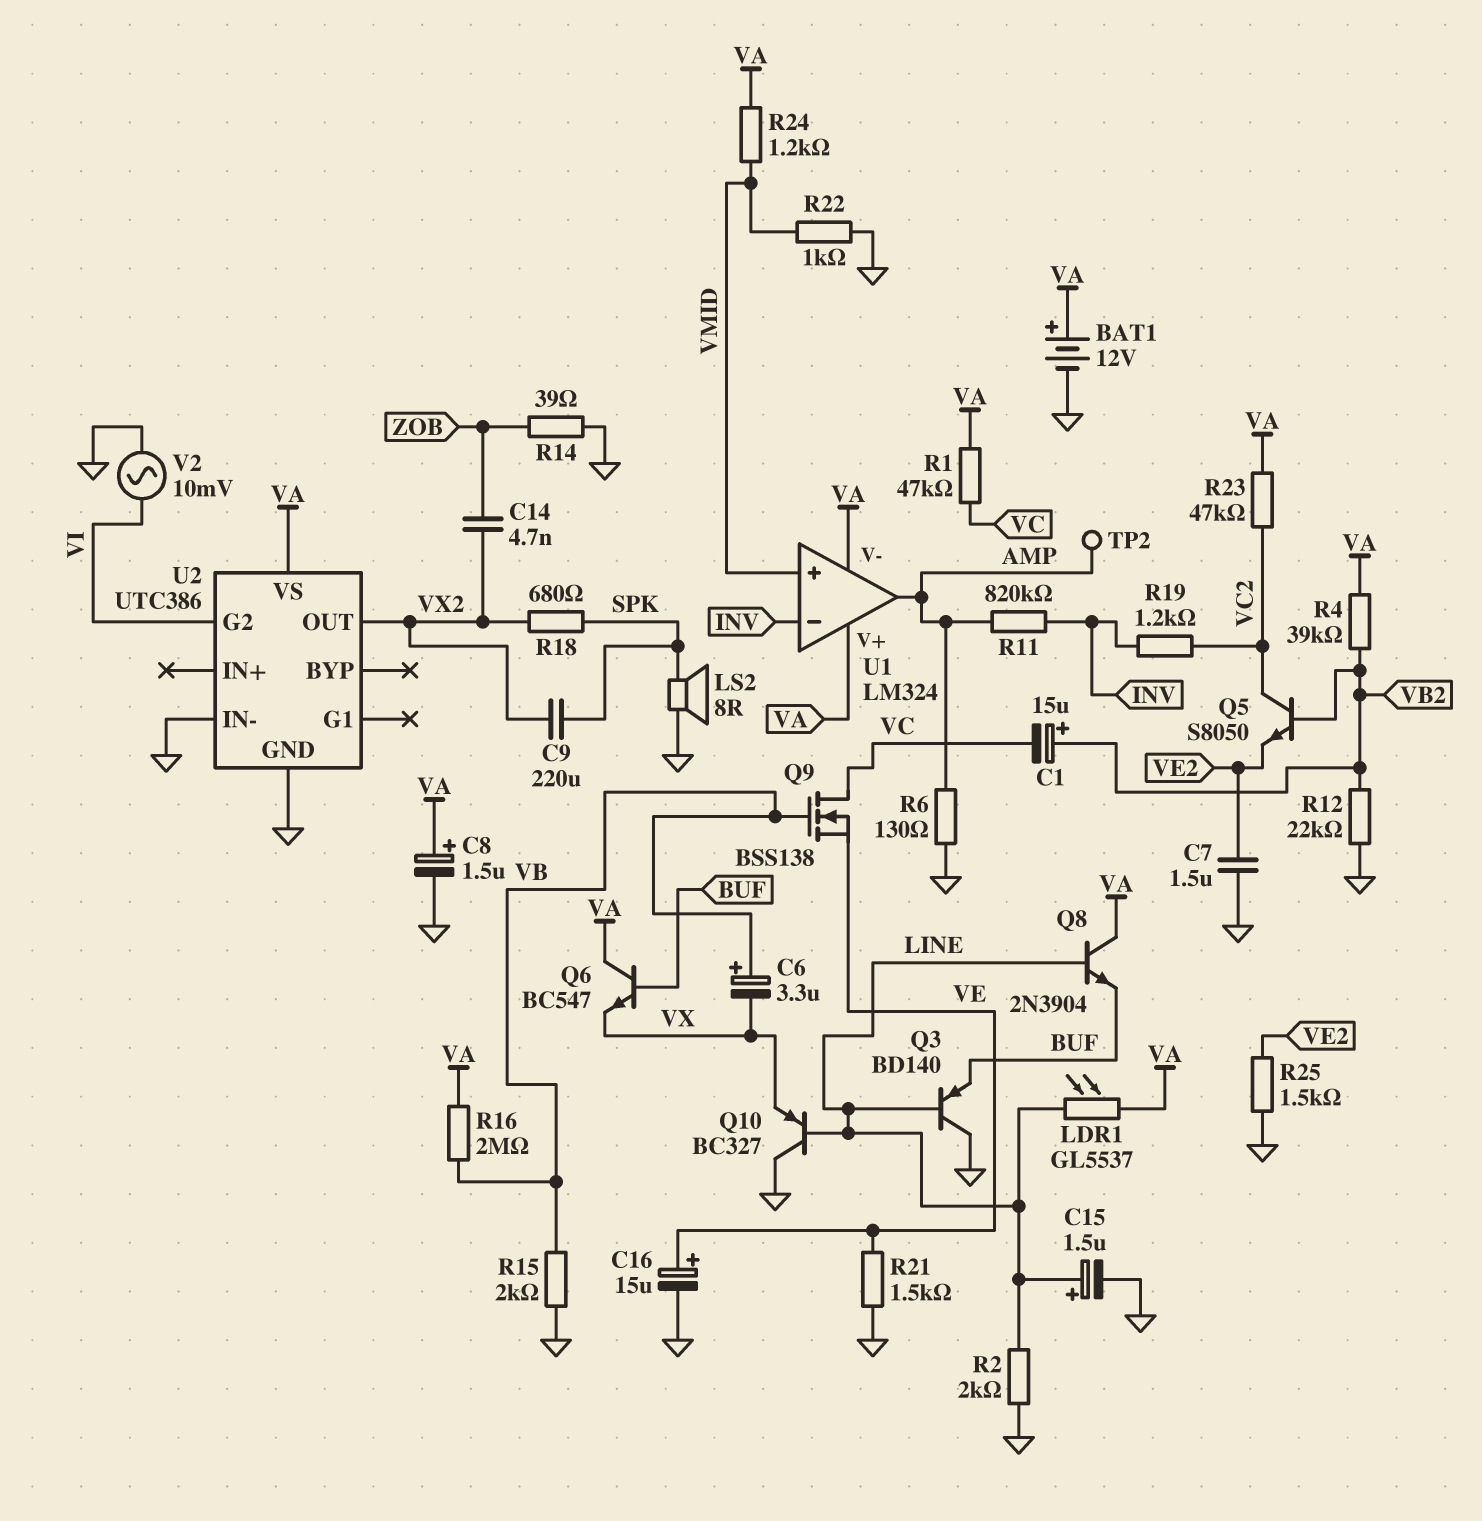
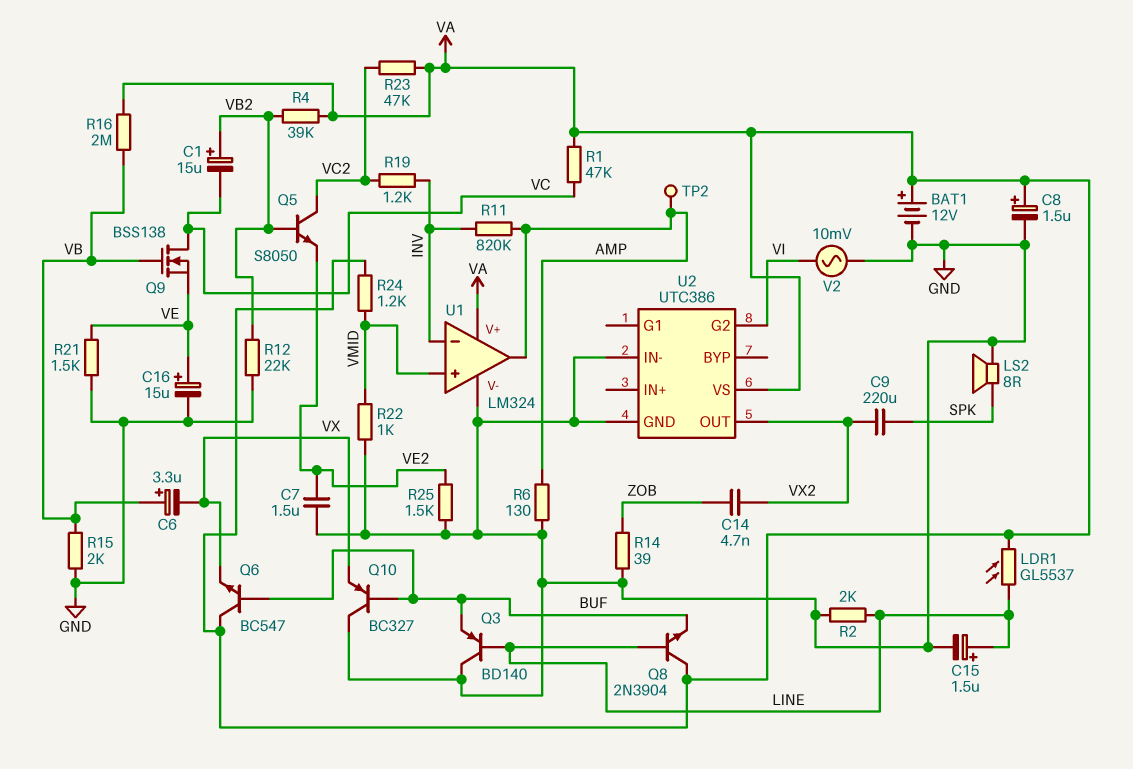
Q10: PNP BC327 (B LINE, C GND, E VX) -> PNP BC327 (B BUF, C GND, E VX)
R18: 680 (SPK, VX2) -> none
U1 pin V-: VA -> GND

